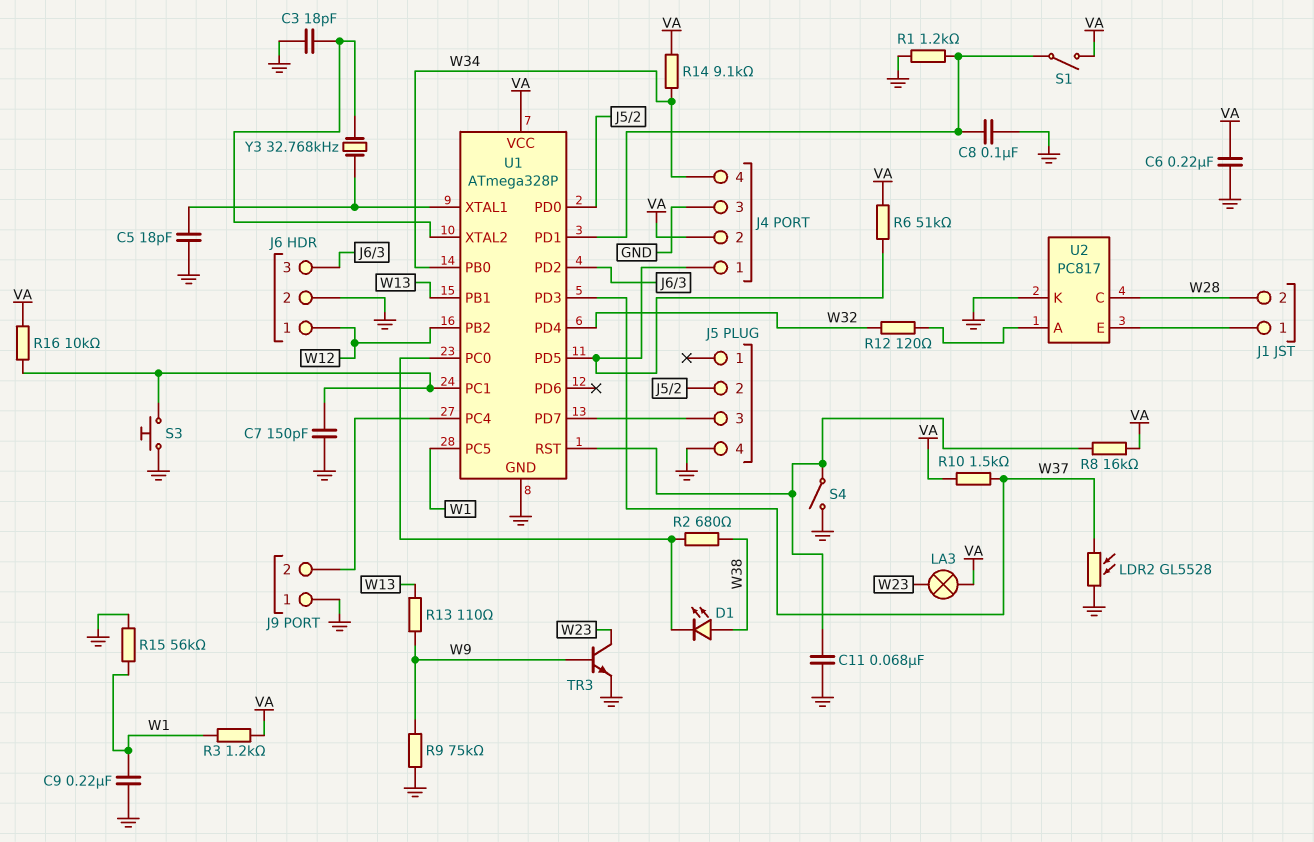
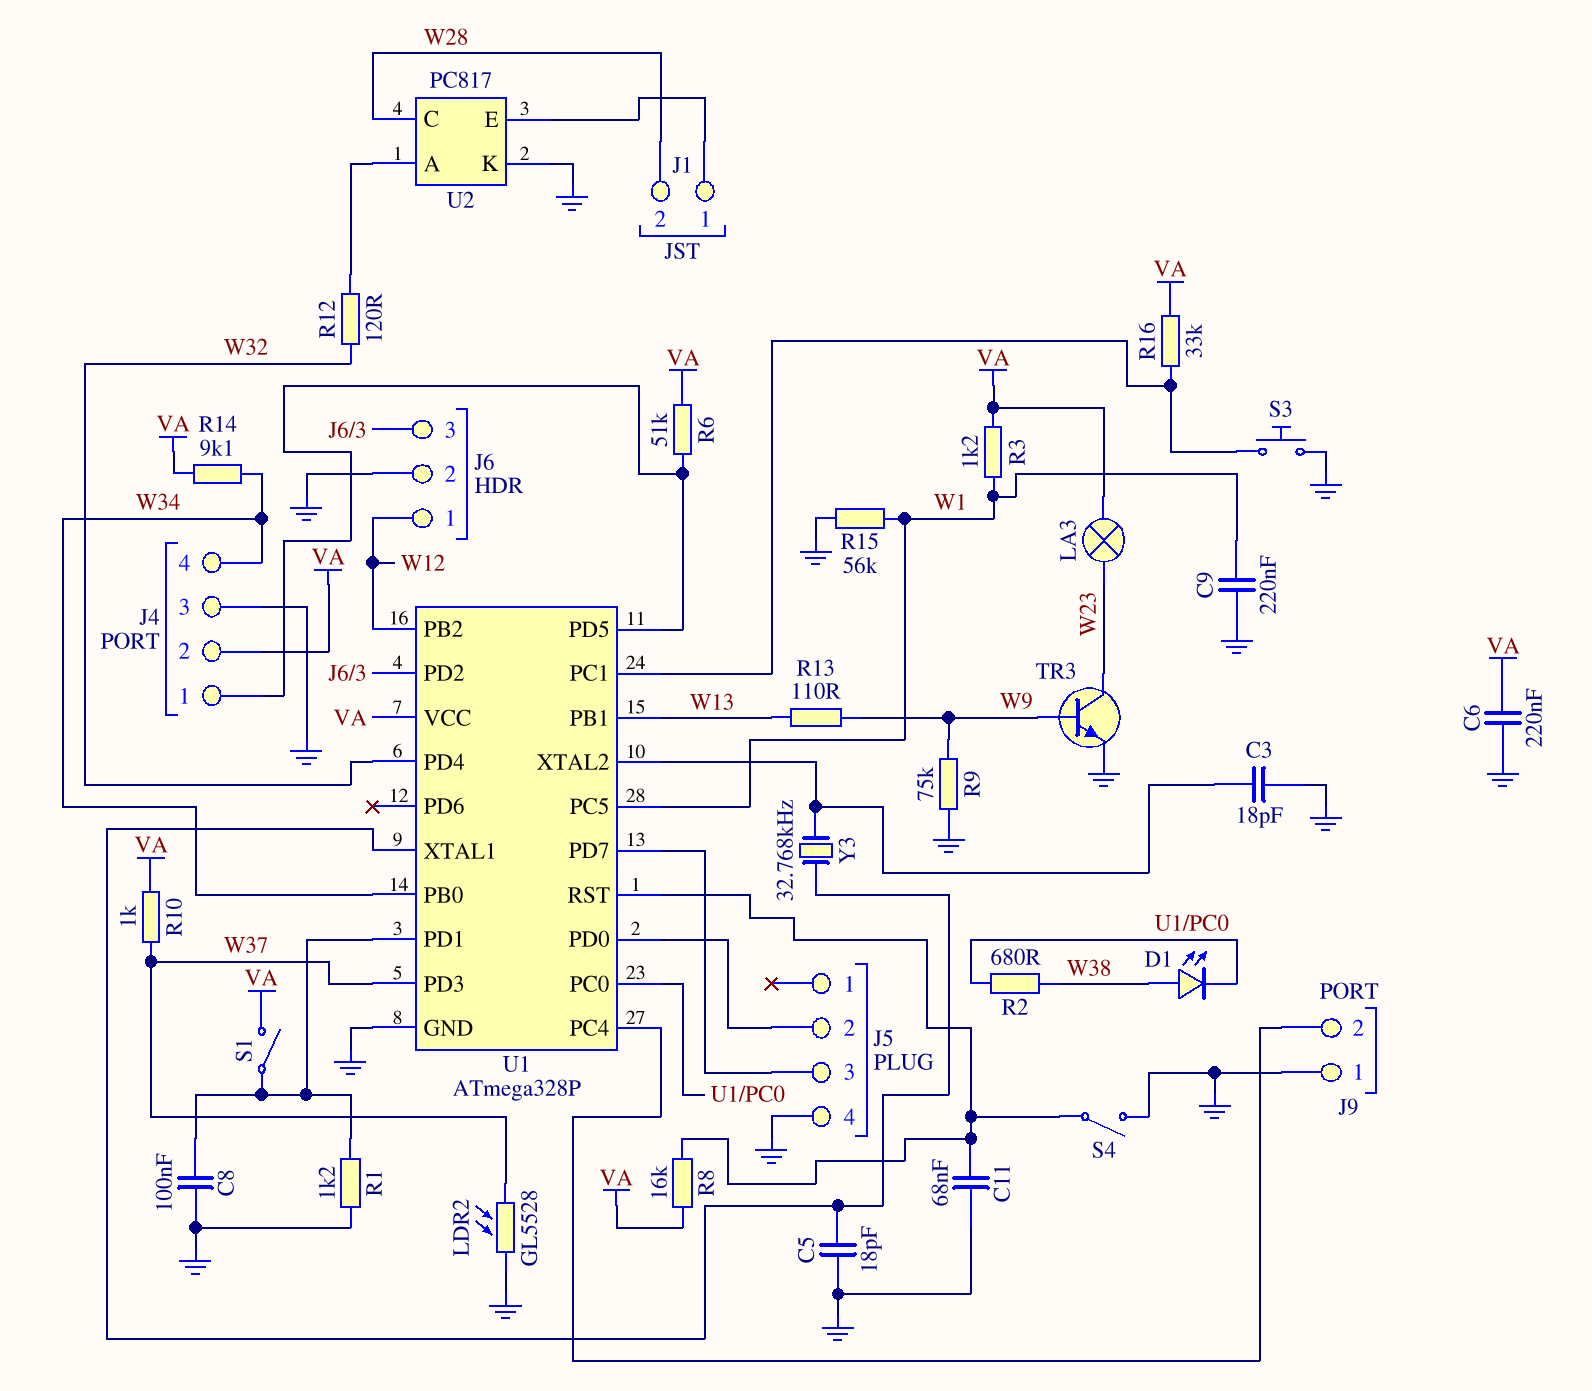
C7: 150pF (GND, U1/PC1) -> none
R10: 1.5k (VA, W37) -> 1k (VA, W37)
R16: 10k (U1/PC1, VA) -> 33k (U1/PC1, VA)

